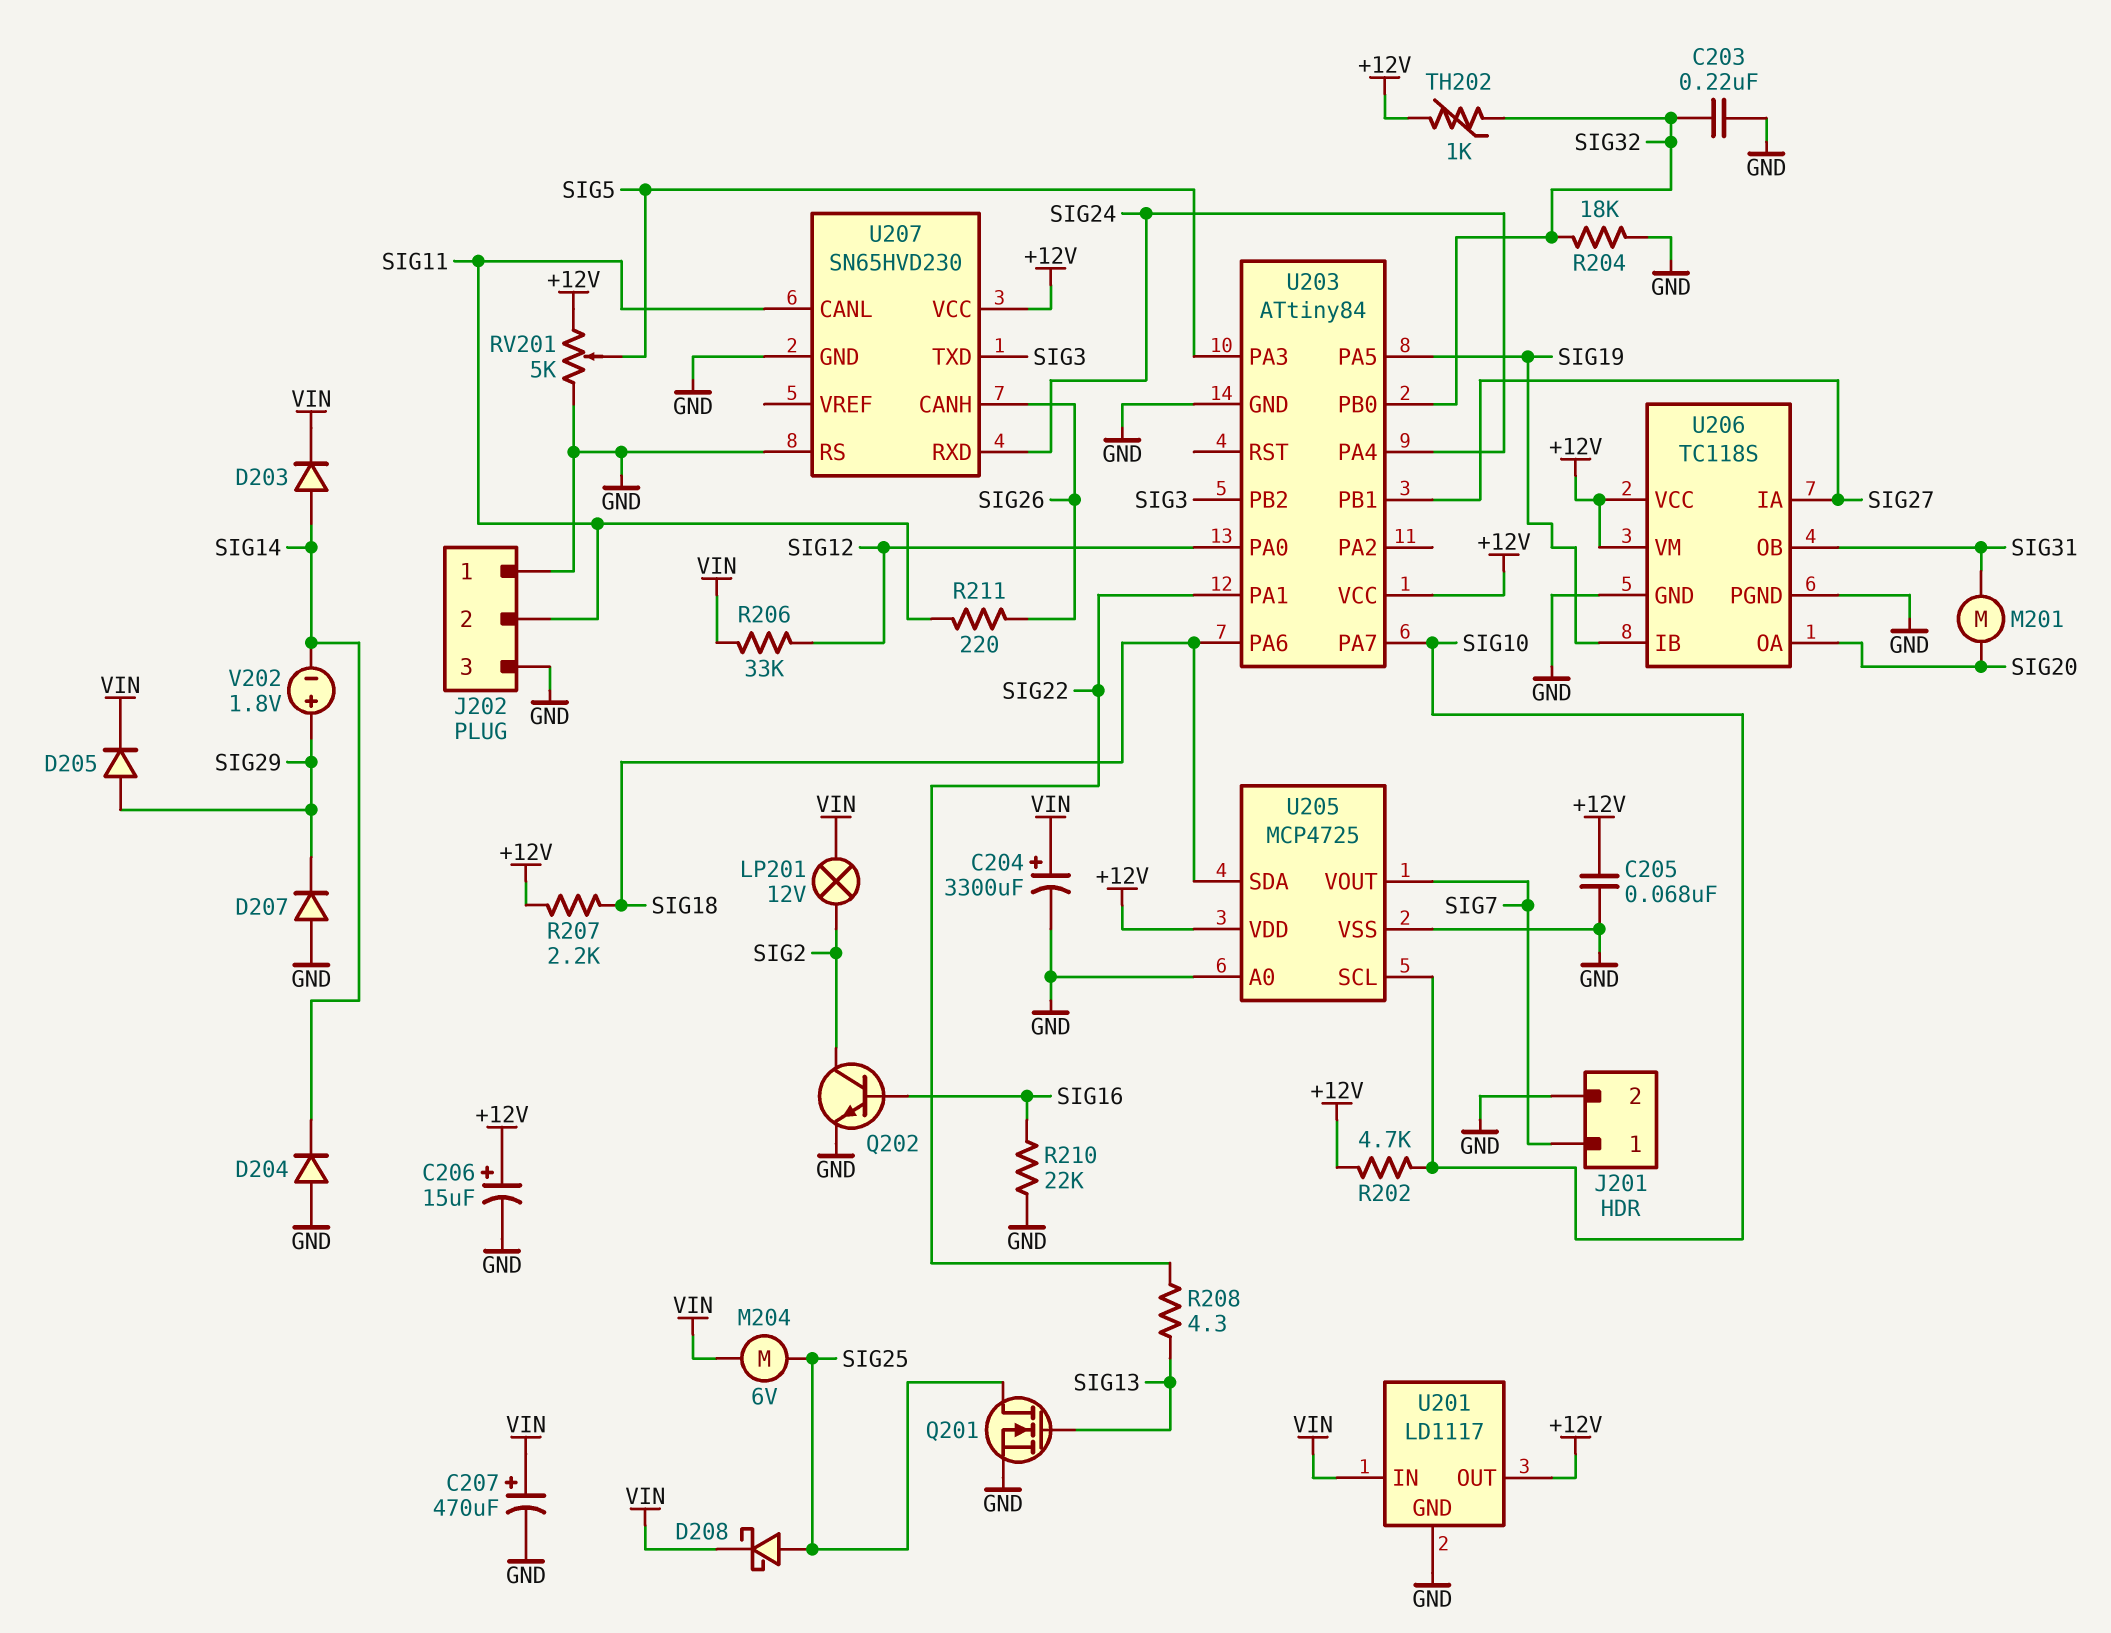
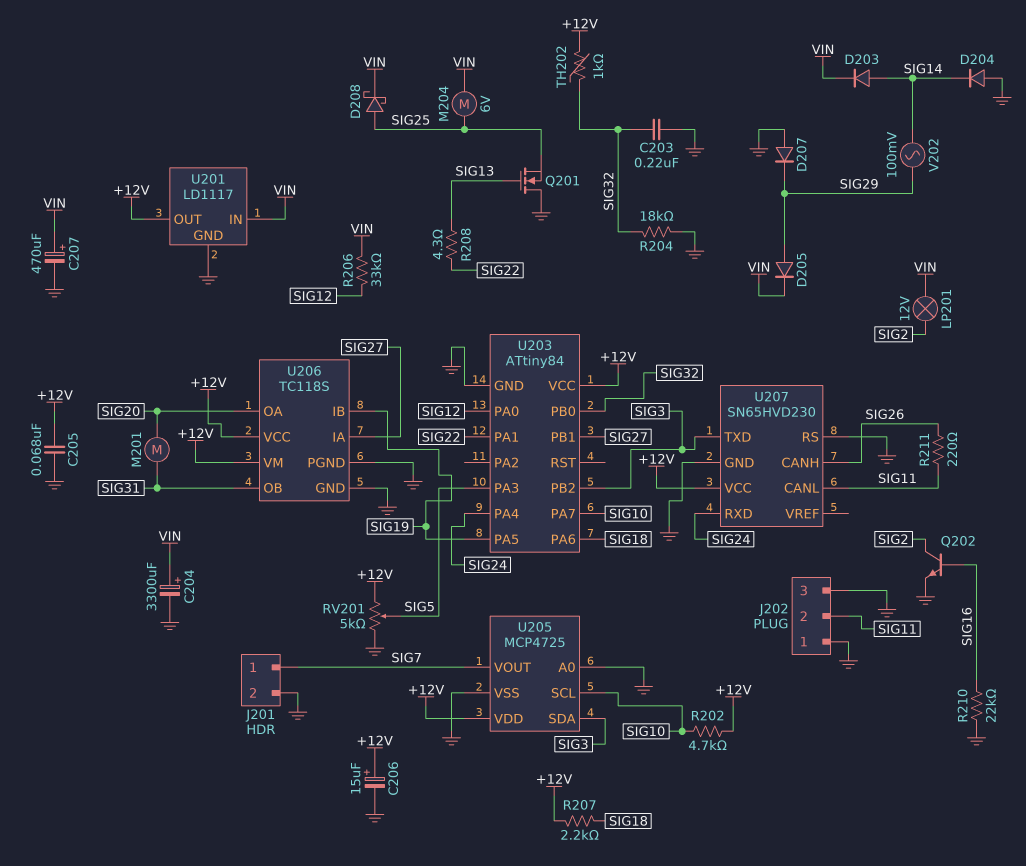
Q201: NMOS (G SIG13, D SIG25, S GND) -> NMOS (G SIG13, D GND, S SIG25)
U205 pin SDA: SIG18 -> SIG3
V202: 1.8V (plus SIG29, minus SIG14) -> AC 100mV (SIG14, SIG29)

